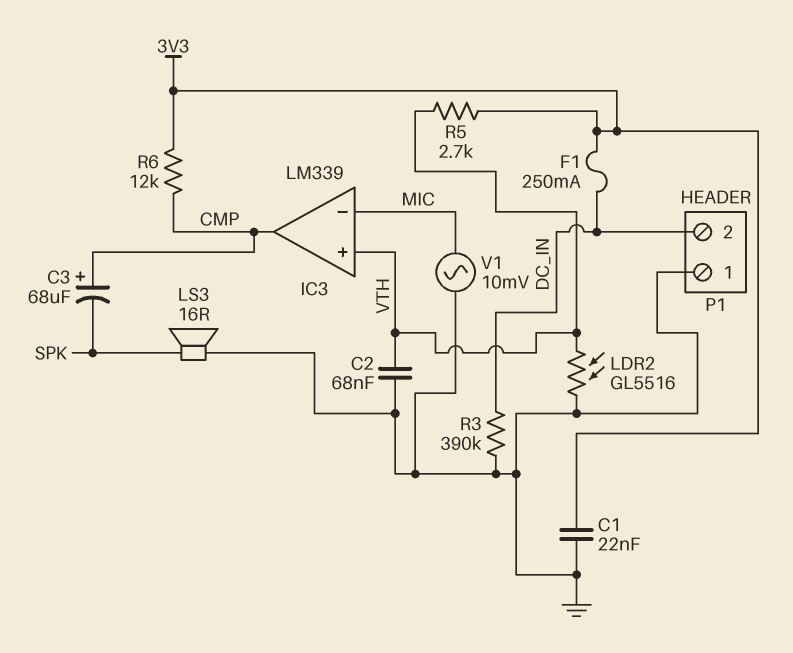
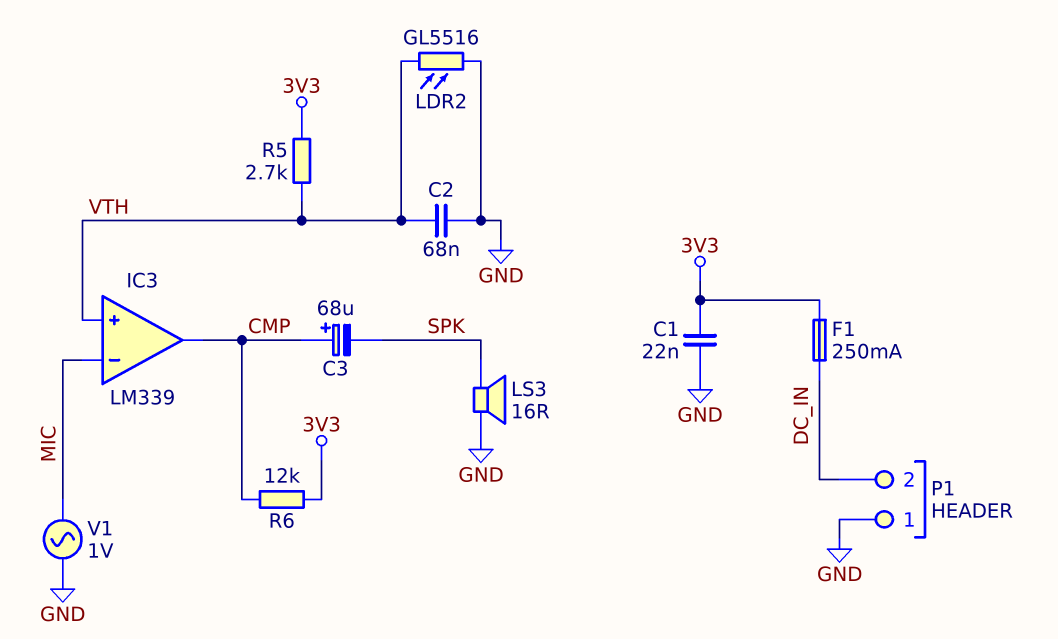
R3: 390k (DC_IN, GND) -> none
V1: AC 10mV (GND, MIC) -> AC 1V (GND, MIC)

